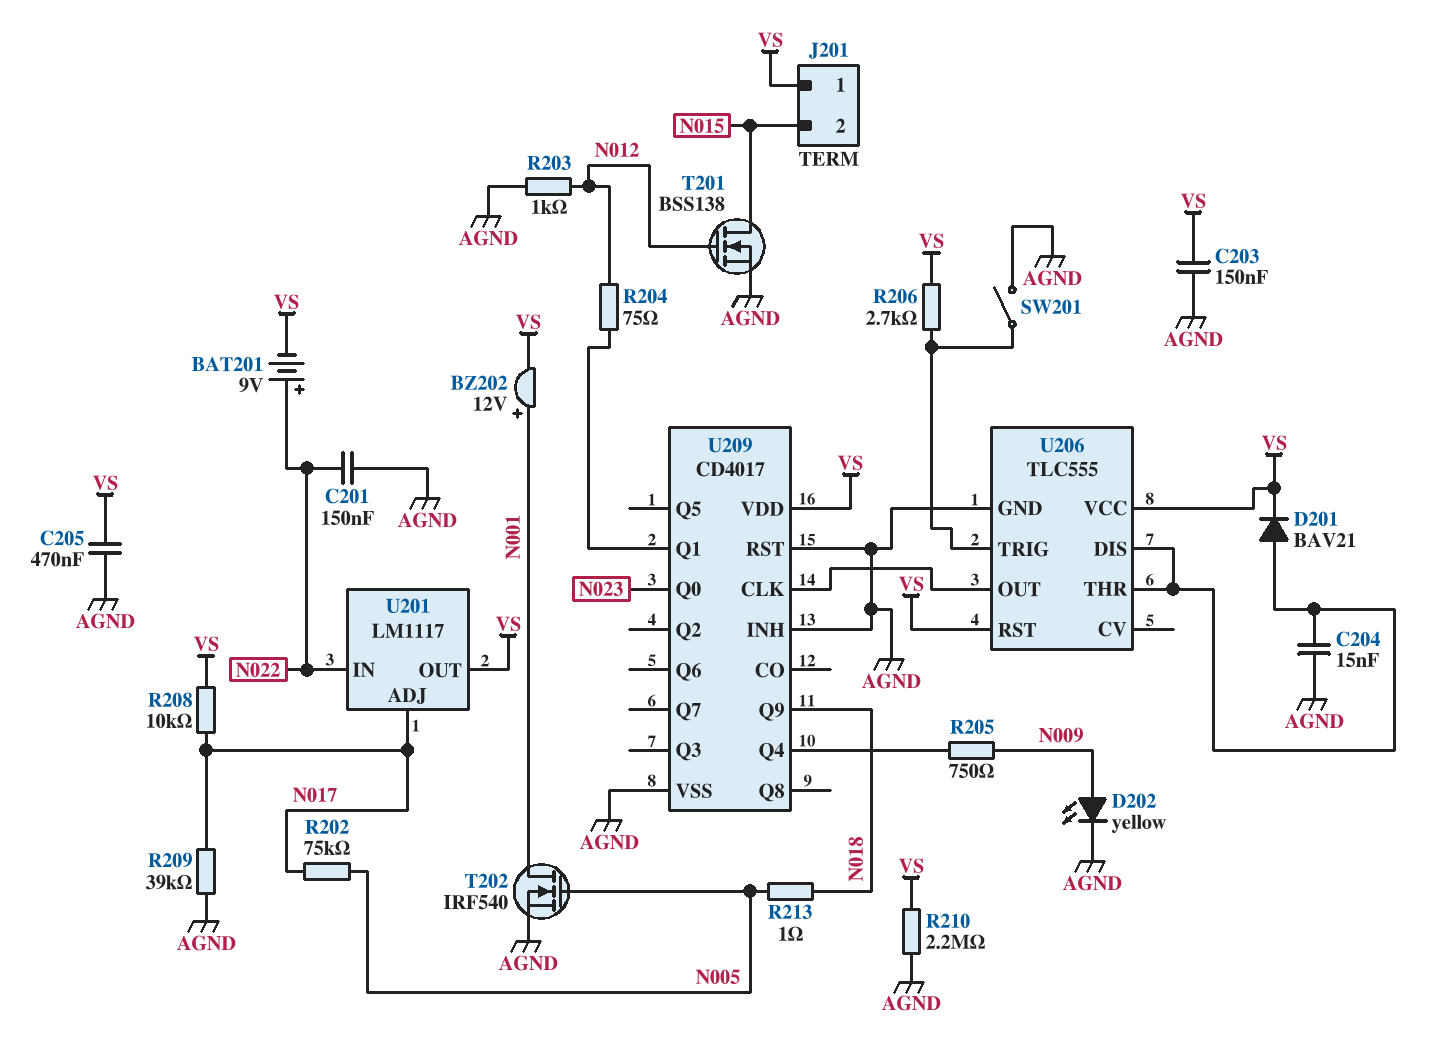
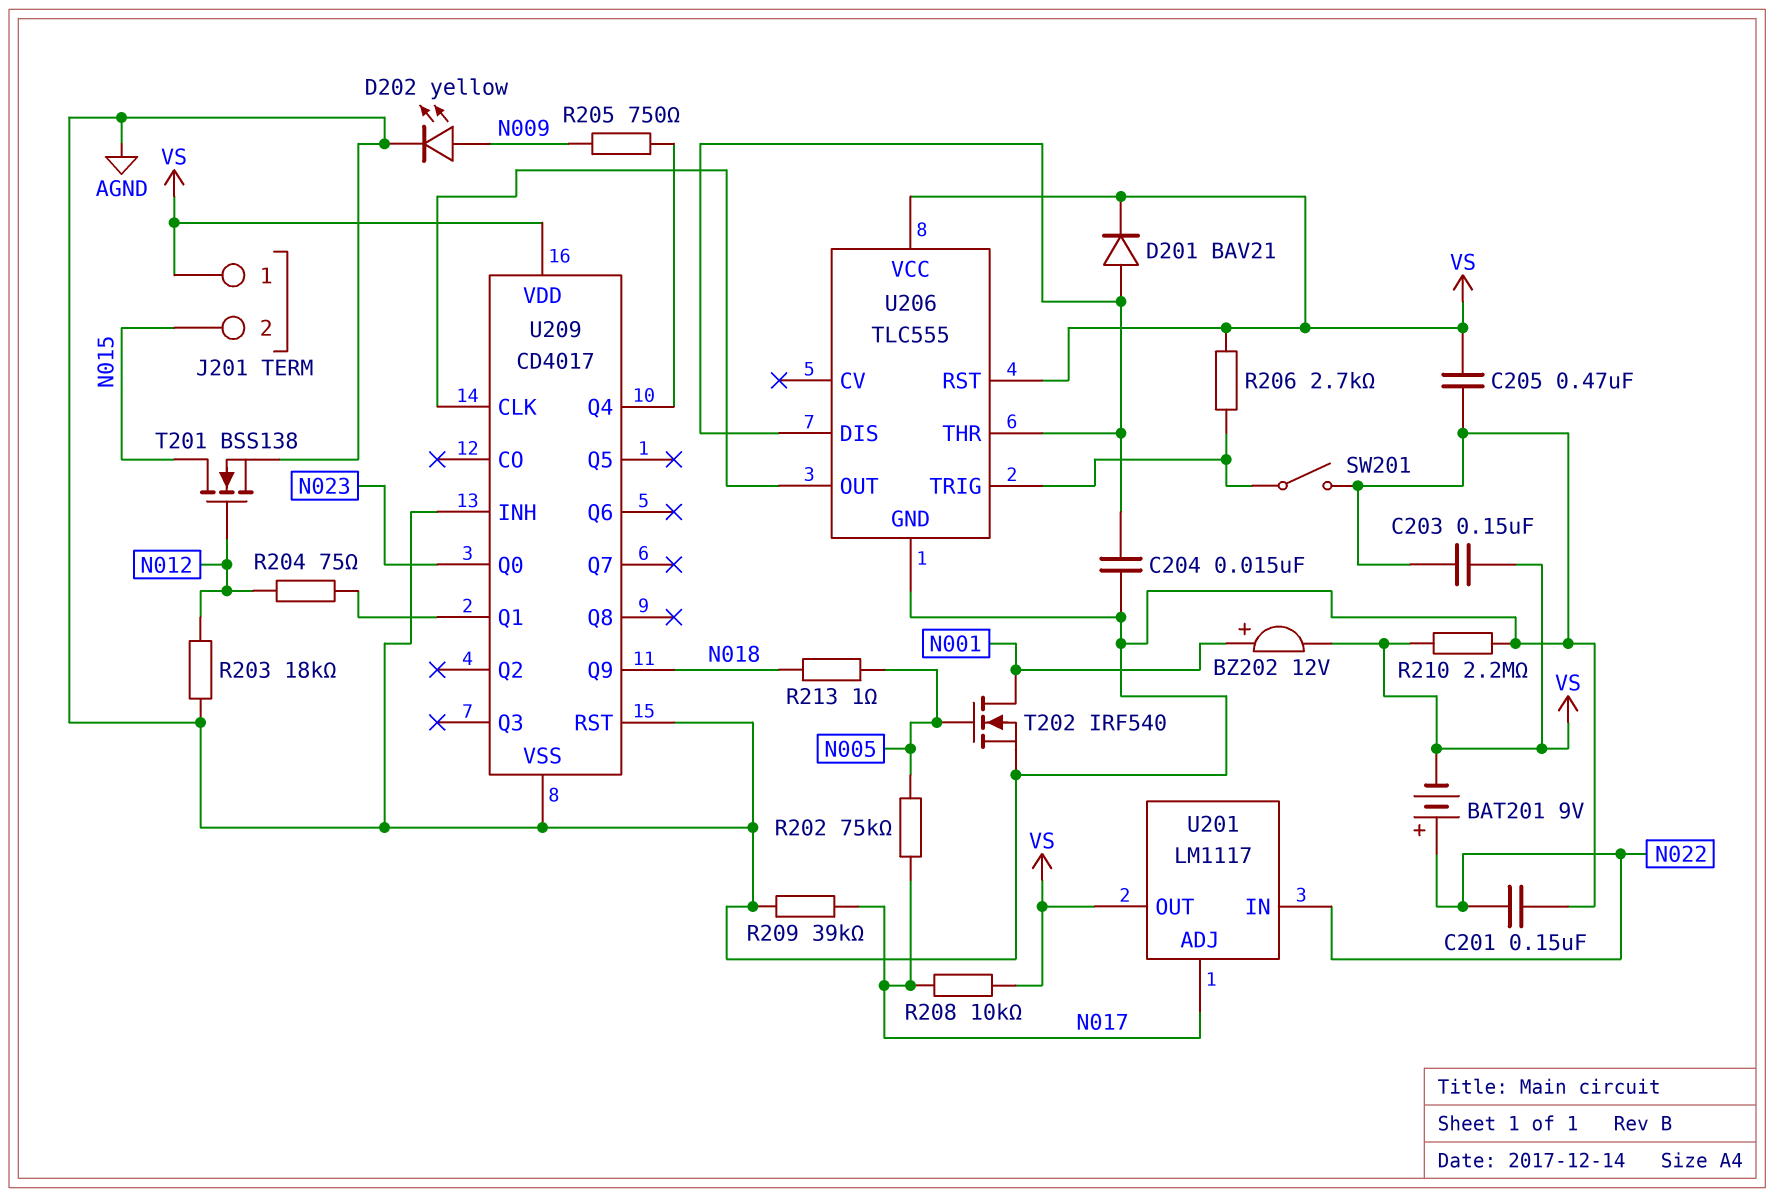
R203: 1k (AGND, N012) -> 18k (AGND, N012)

